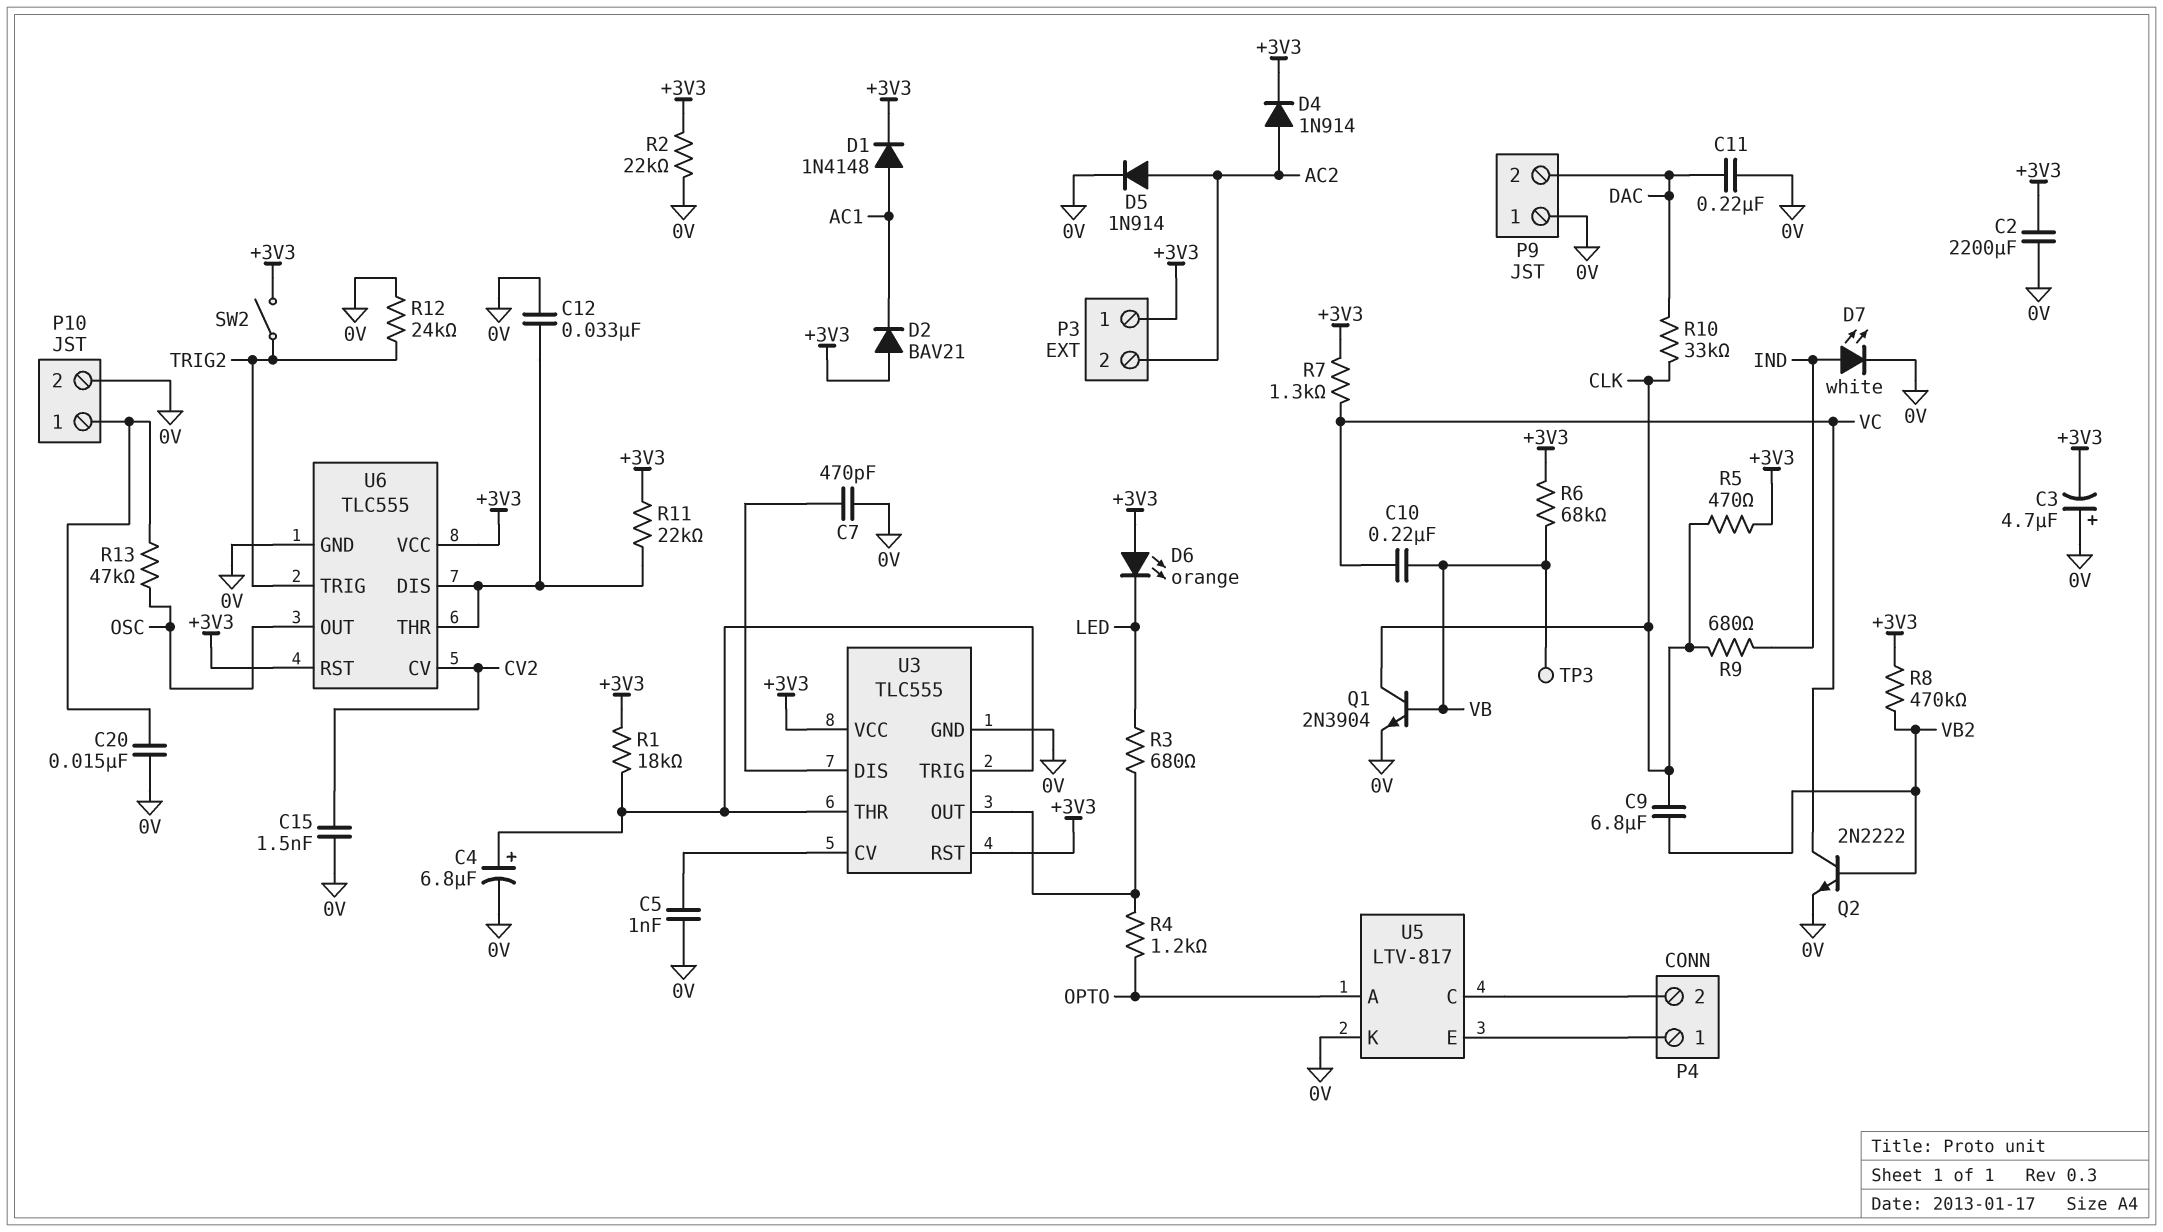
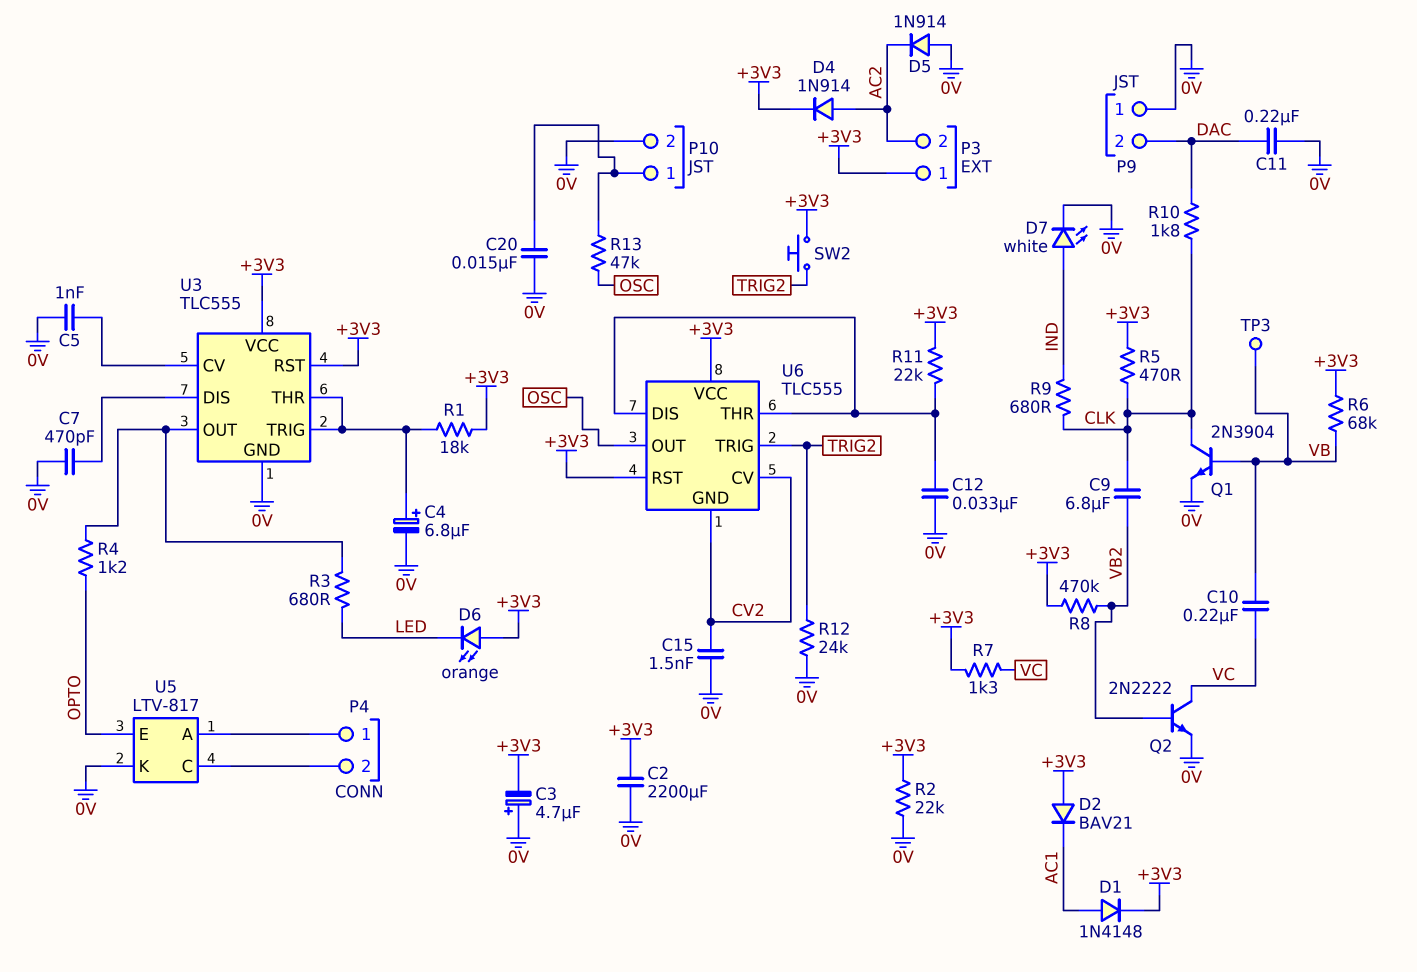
D5: diode 1N914 (A AC2, K 0V) -> diode 1N914 (A 0V, K AC2)
R10: 33k (CLK, DAC) -> 1.8k (CLK, DAC)
SW2: switch (+3V3, TRIG2) -> button (+3V3, TRIG2)
U5 pin A: OPTO -> P4/1
U5 pin E: P4/1 -> OPTO
U6 pin GND: 0V -> CV2

